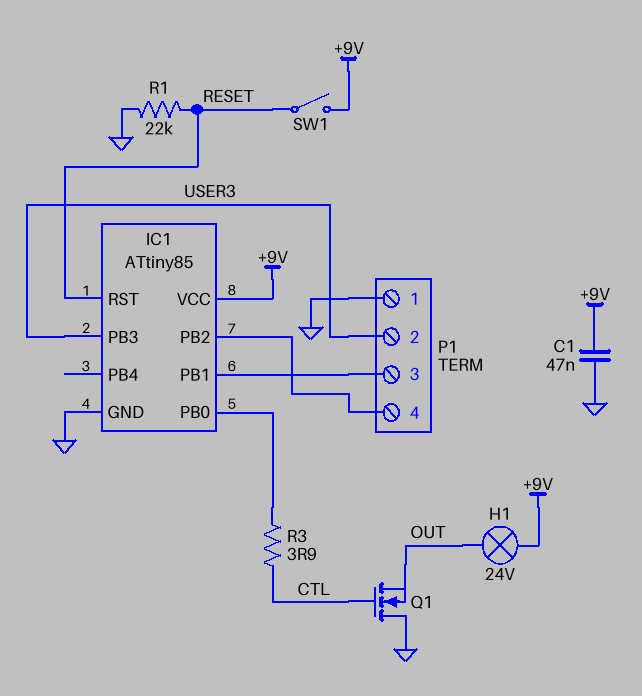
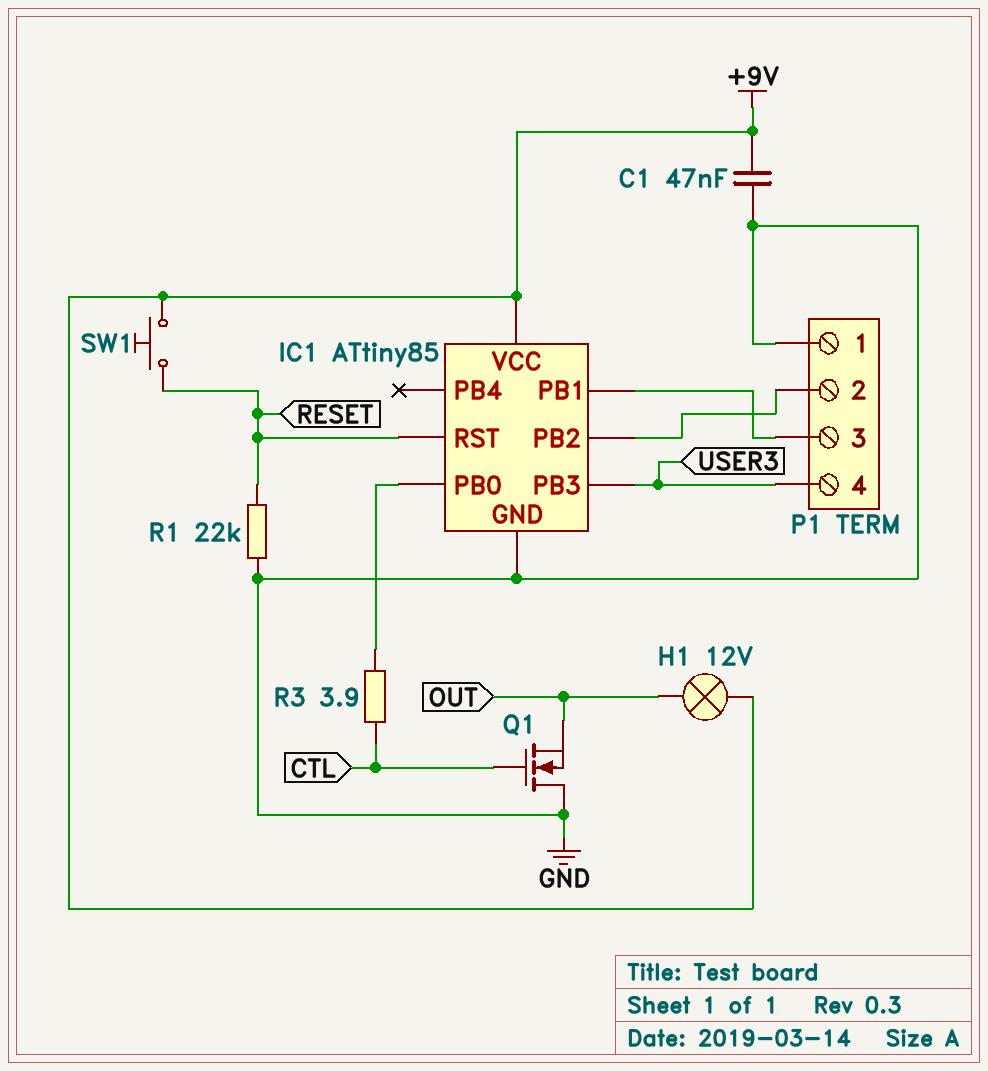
H1: lamp 24V (+9V, OUT) -> lamp 12V (+9V, OUT)
P1 pin 2: USER3 -> IC1/PB2
P1 pin 4: IC1/PB2 -> USER3
SW1: switch (+9V, RESET) -> button (+9V, RESET)

